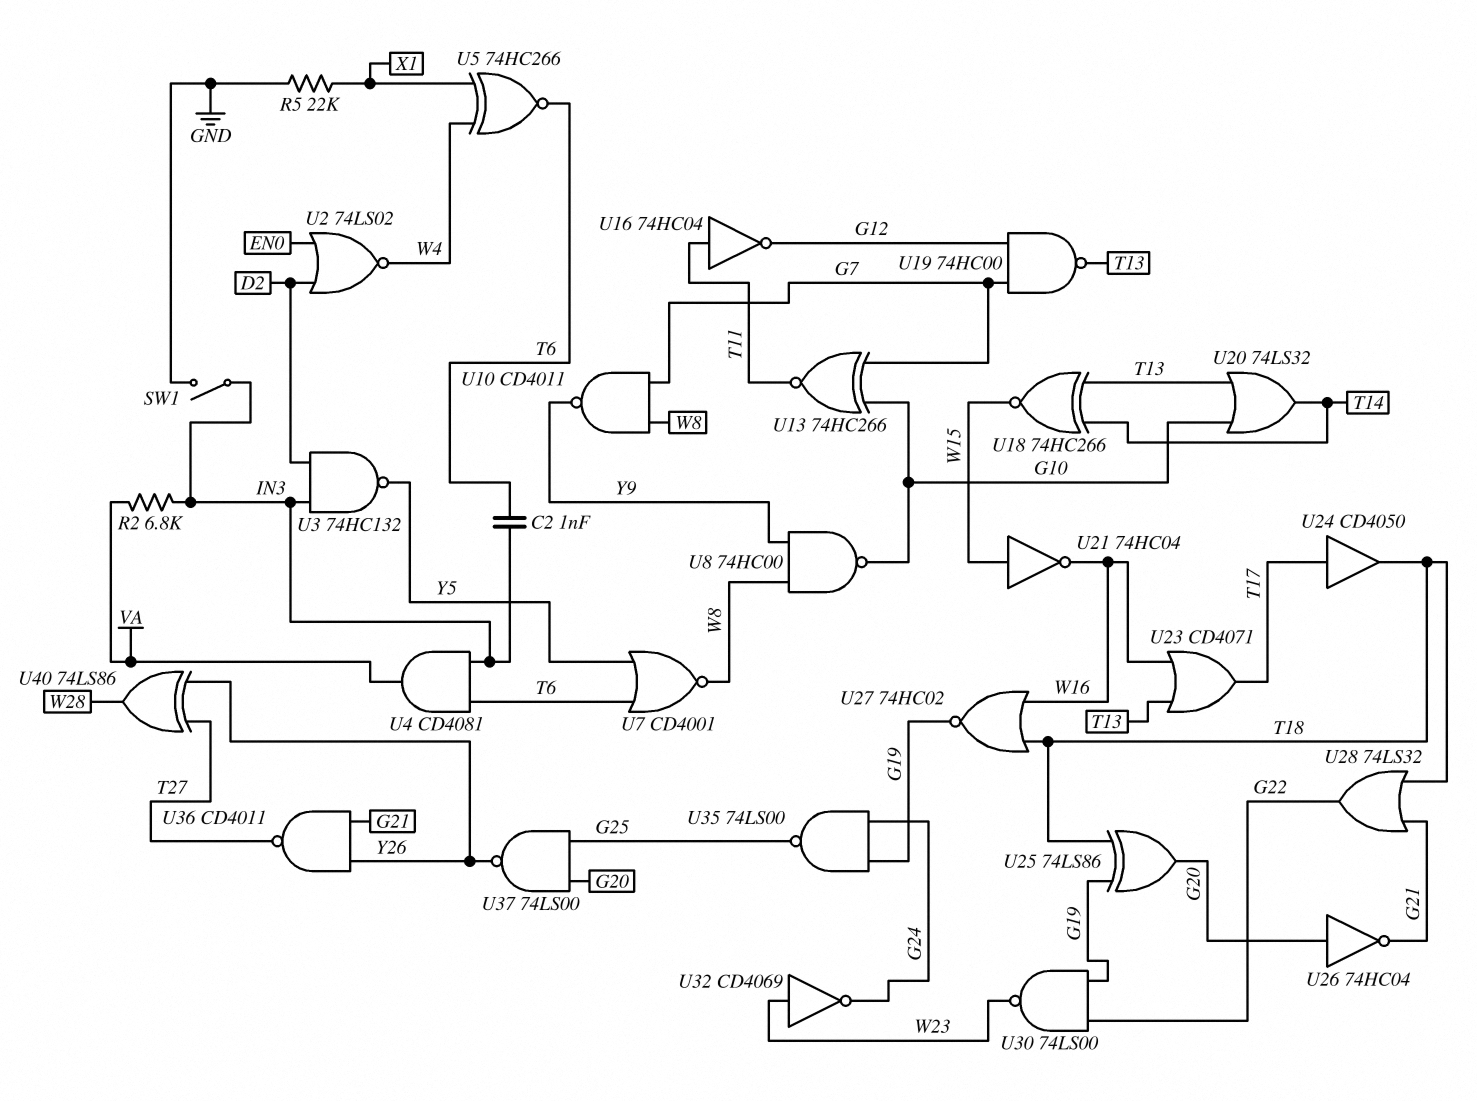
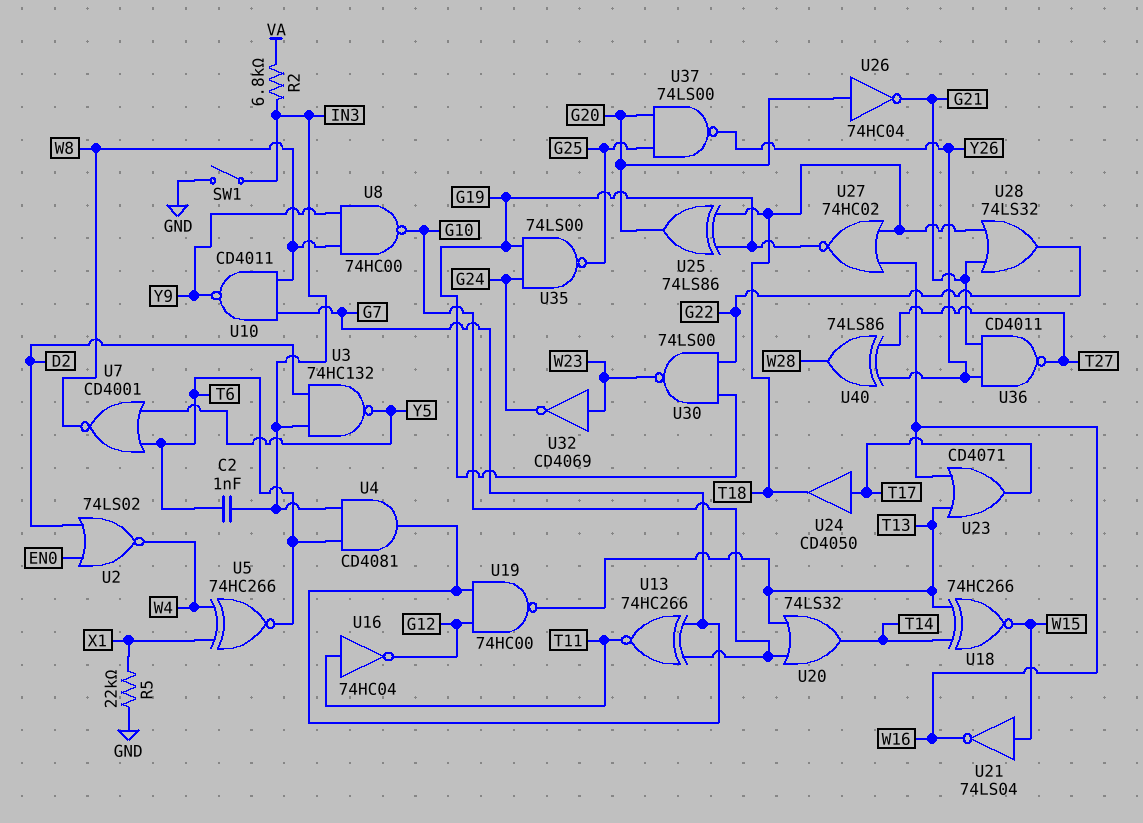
U4: AND CD4081 (in IN3, in T6, out VA) -> AND CD4081 (in IN3, in T6, out G7)
U21: NOT 74HC04 (in W15, out W16) -> NOT 74LS04 (in W15, out W16)

